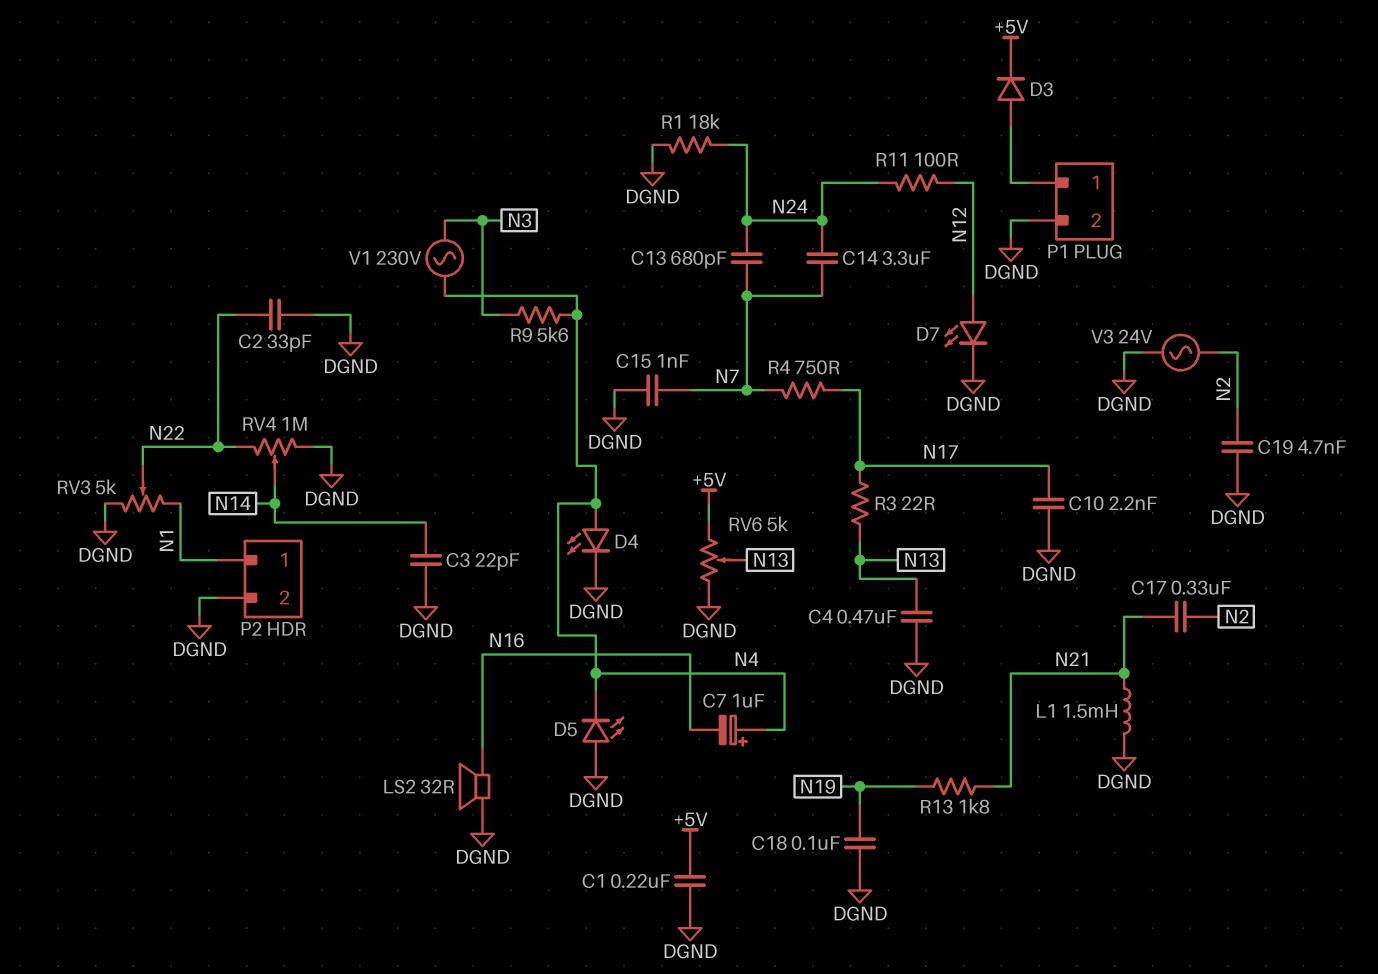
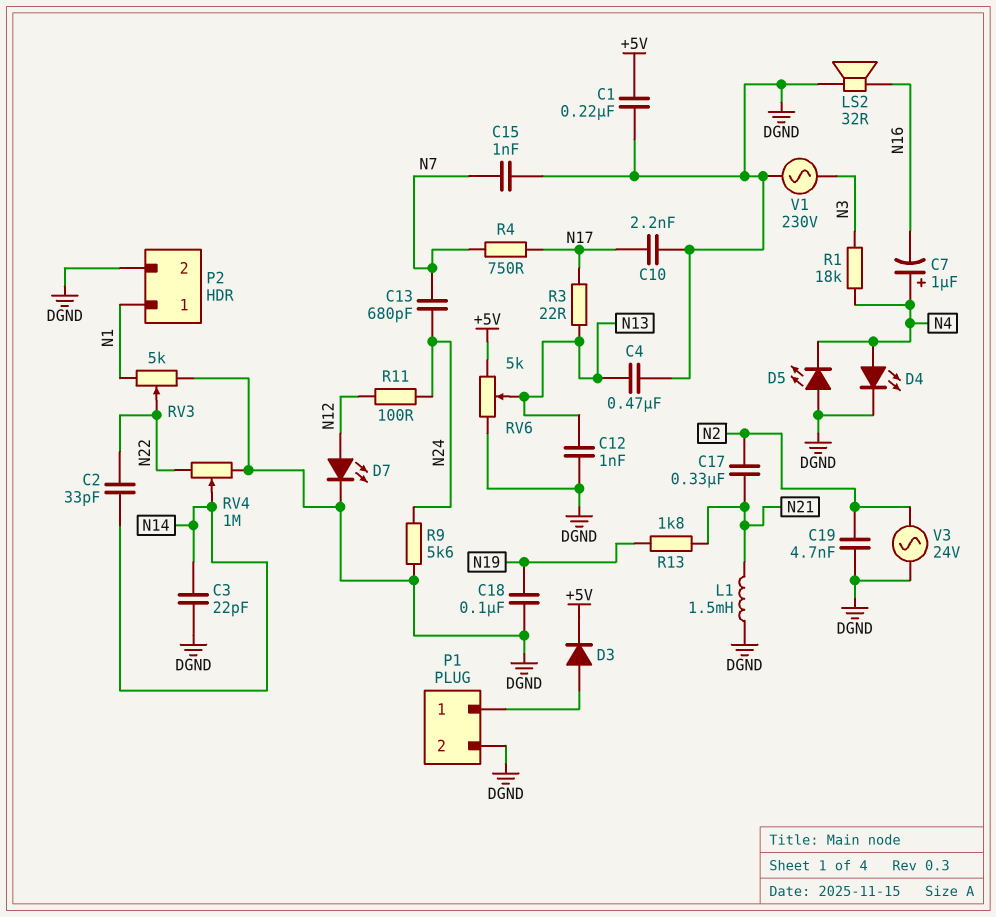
C2: 33pF (DGND, N22) -> 33pF (N14, N22)
C12: none -> 1nF (DGND, N13)
C14: 3.3uF (N7, N24) -> none
R1: 18k (DGND, N24) -> 18k (N3, N4)
R9: 5.6k (N3, N4) -> 5.6k (DGND, N24)
V1: AC 230V (N3, N4) -> AC 230V (DGND, N3)

